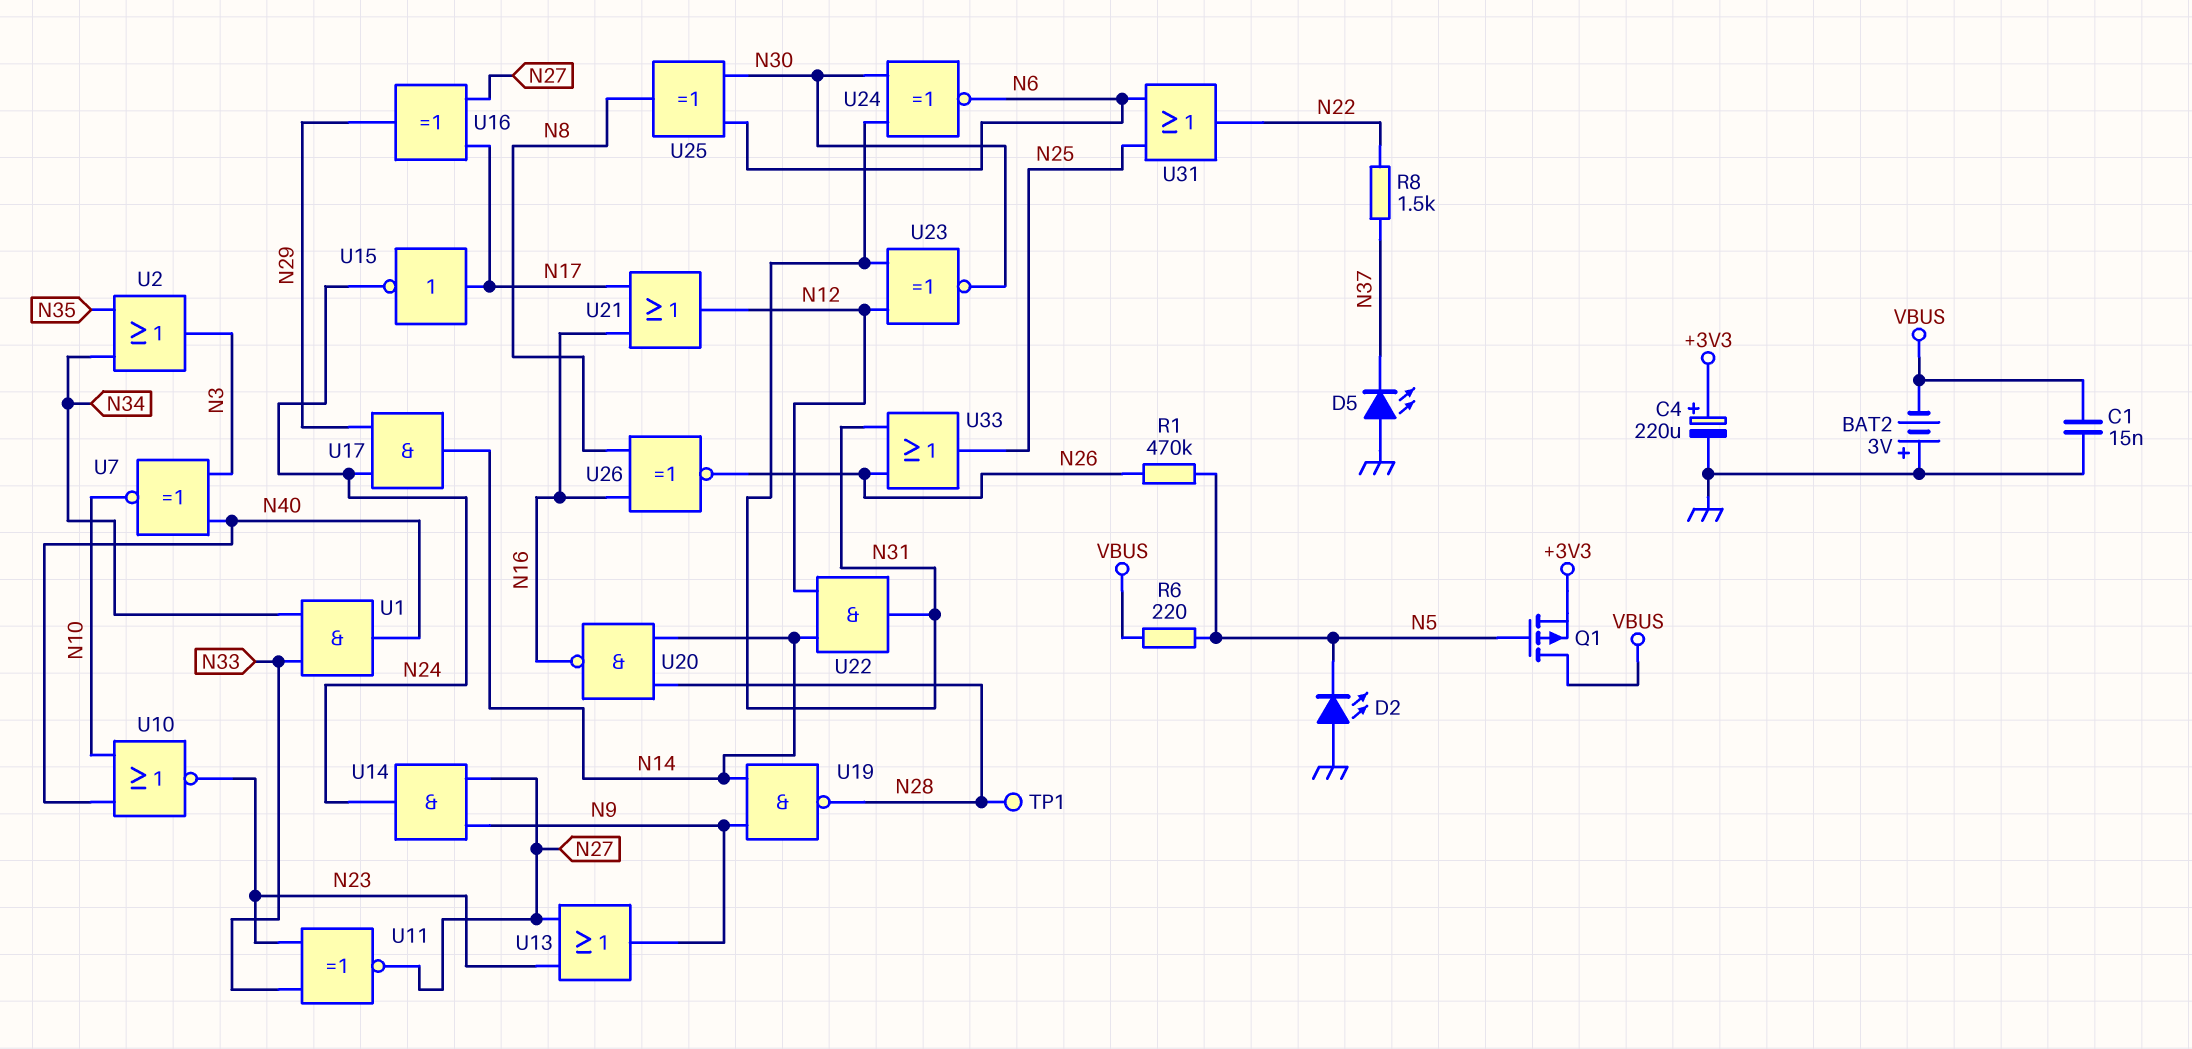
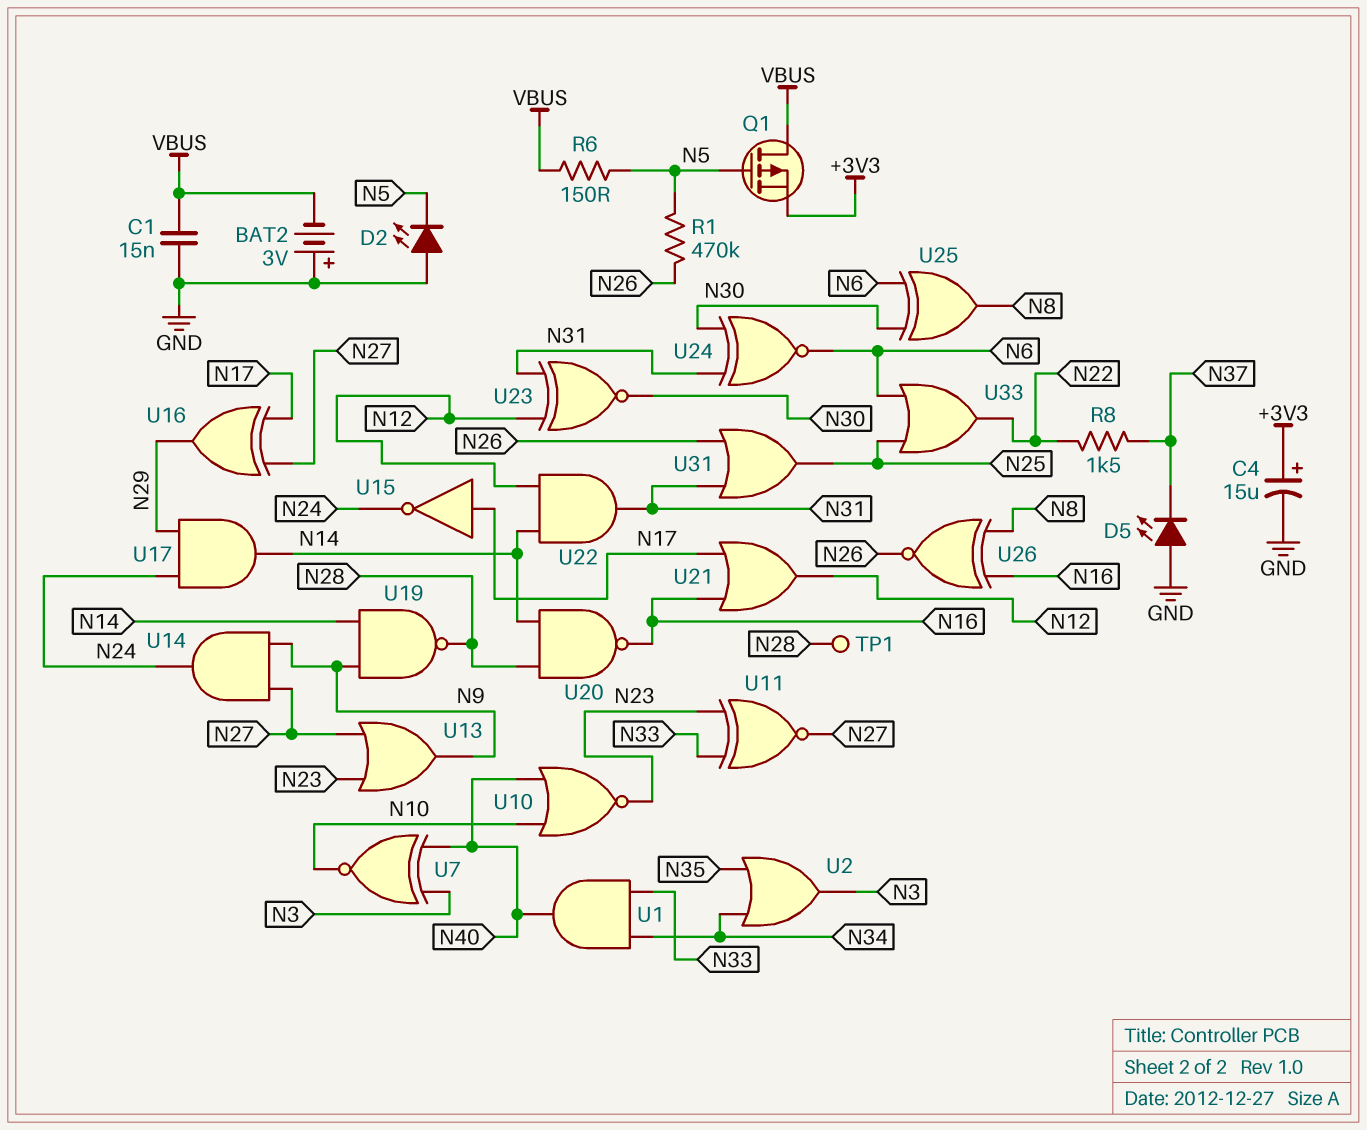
C4: 220uF (plus +3V3, minus GND) -> 15uF (plus +3V3, minus GND)
R6: 220 (N5, VBUS) -> 150 (N5, VBUS)
U31: OR (in N6, in N25, out N22) -> OR (in N26, in N31, out N25)
U33: OR (in N26, in N31, out N25) -> OR (in N6, in N25, out N22)

